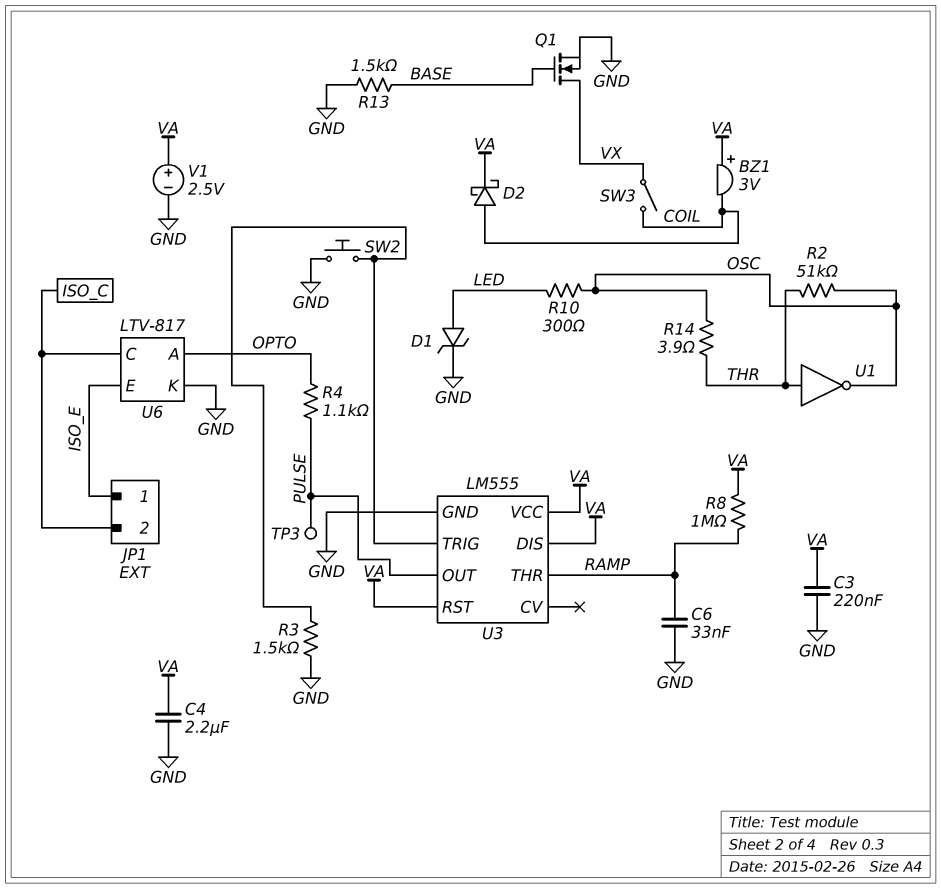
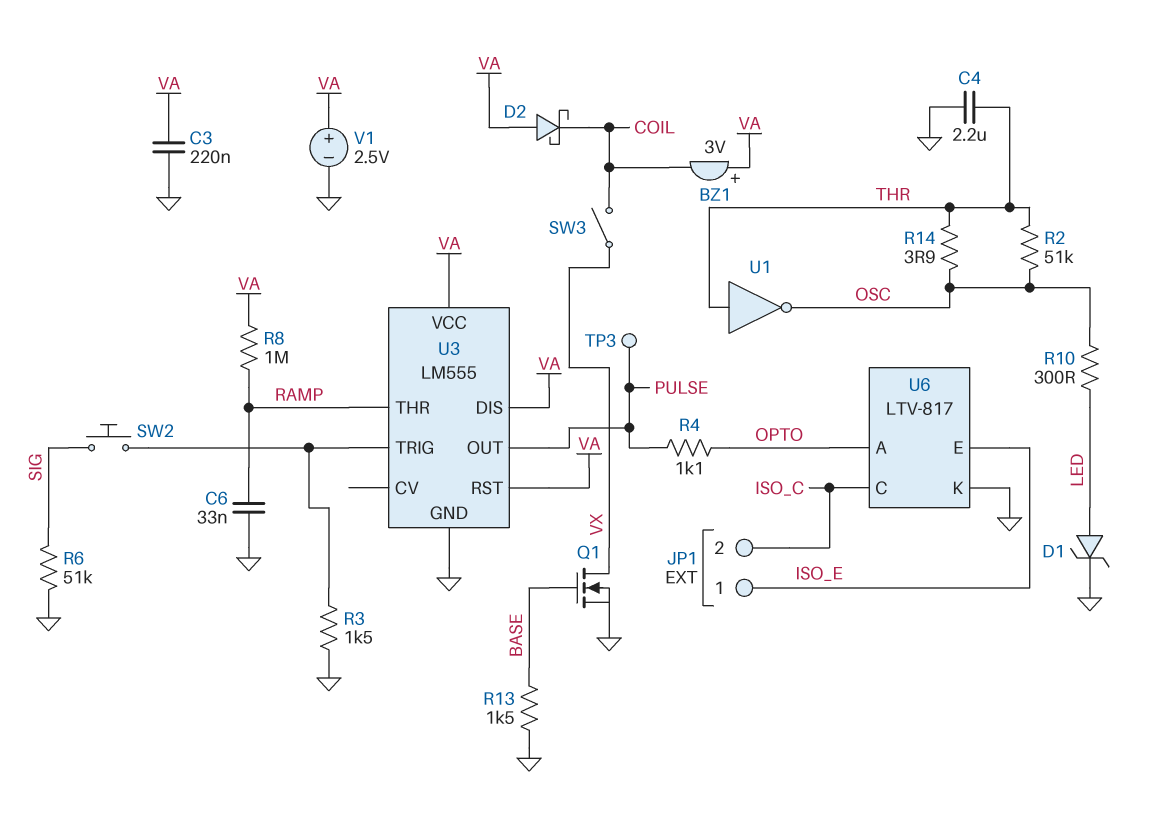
C4: 2.2uF (GND, VA) -> 2.2uF (GND, THR)
D2: schottky (A COIL, K VA) -> schottky (A VA, K COIL)
R6: none -> 51k (GND, SIG)
SW2: button (GND, U3/TRIG) -> button (SIG, U3/TRIG)

